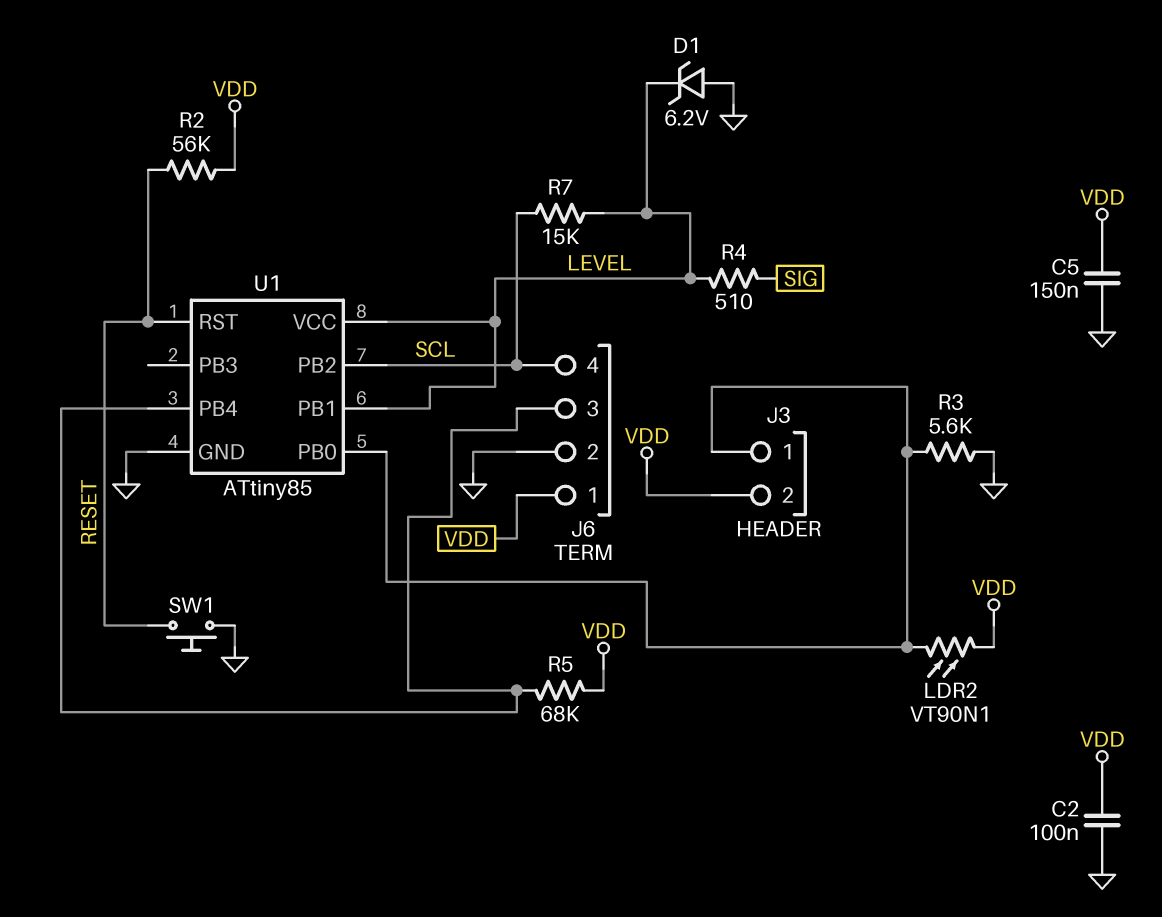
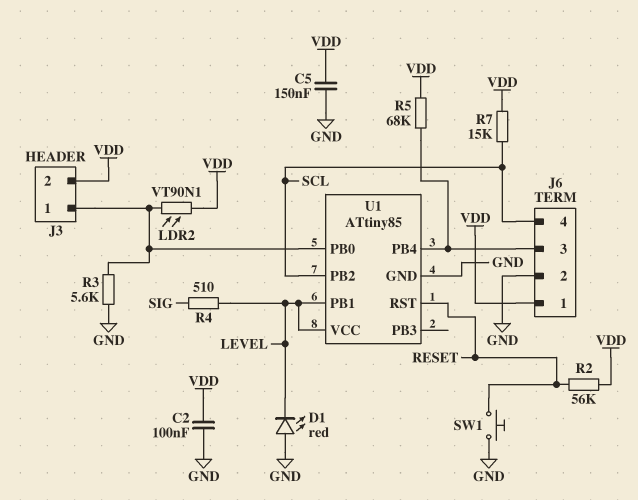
D1: zener 6.2V (A GND, K LEVEL) -> LED red (A GND, K LEVEL)
R7: 15k (LEVEL, SCL) -> 15k (SCL, VDD)

